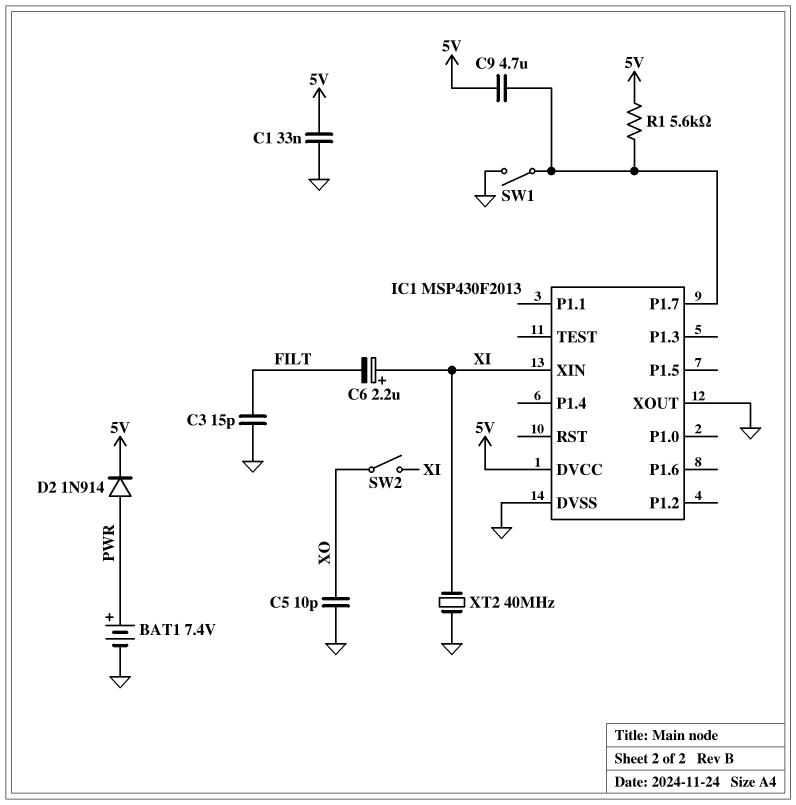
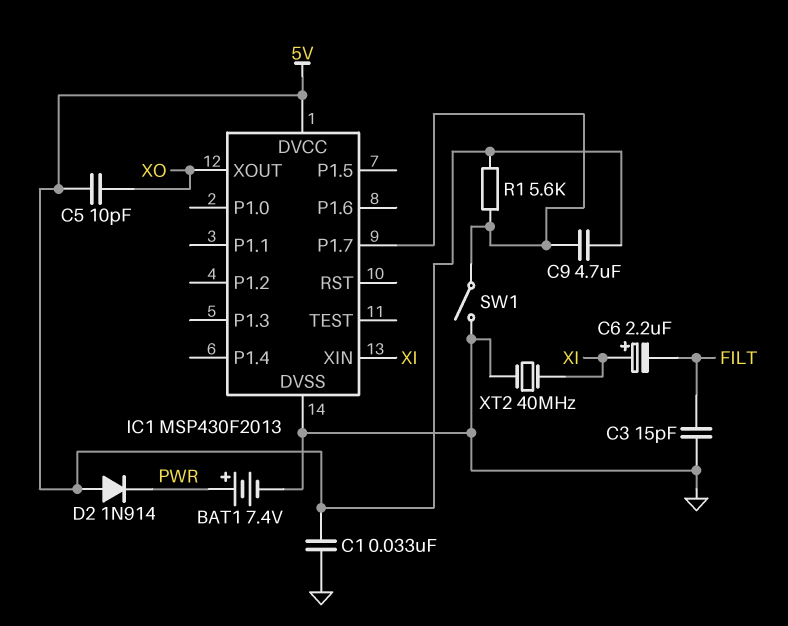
C5: 10pF (GND, XO) -> 10pF (5V, XO)
D2: diode 1N914 (A PWR, K 5V) -> diode 1N914 (A 5V, K PWR)
IC1 pin XOUT: GND -> XO
SW2: switch (XI, XO) -> none

